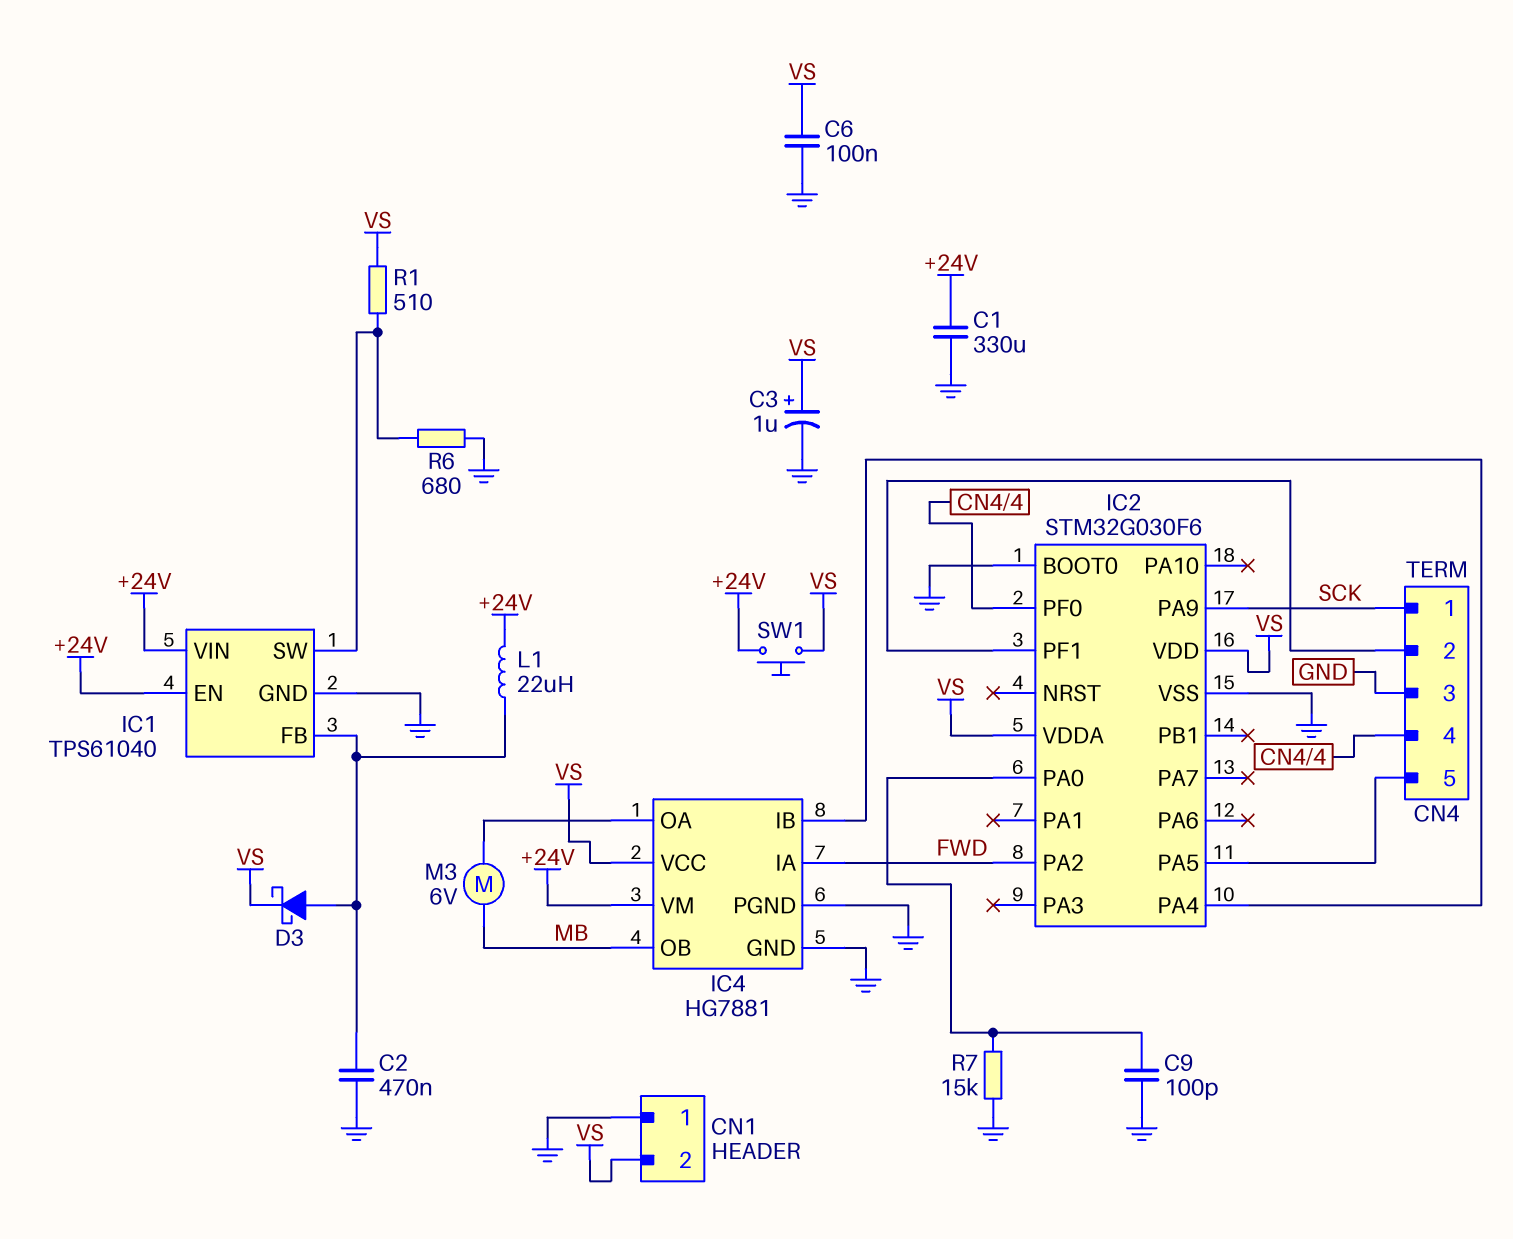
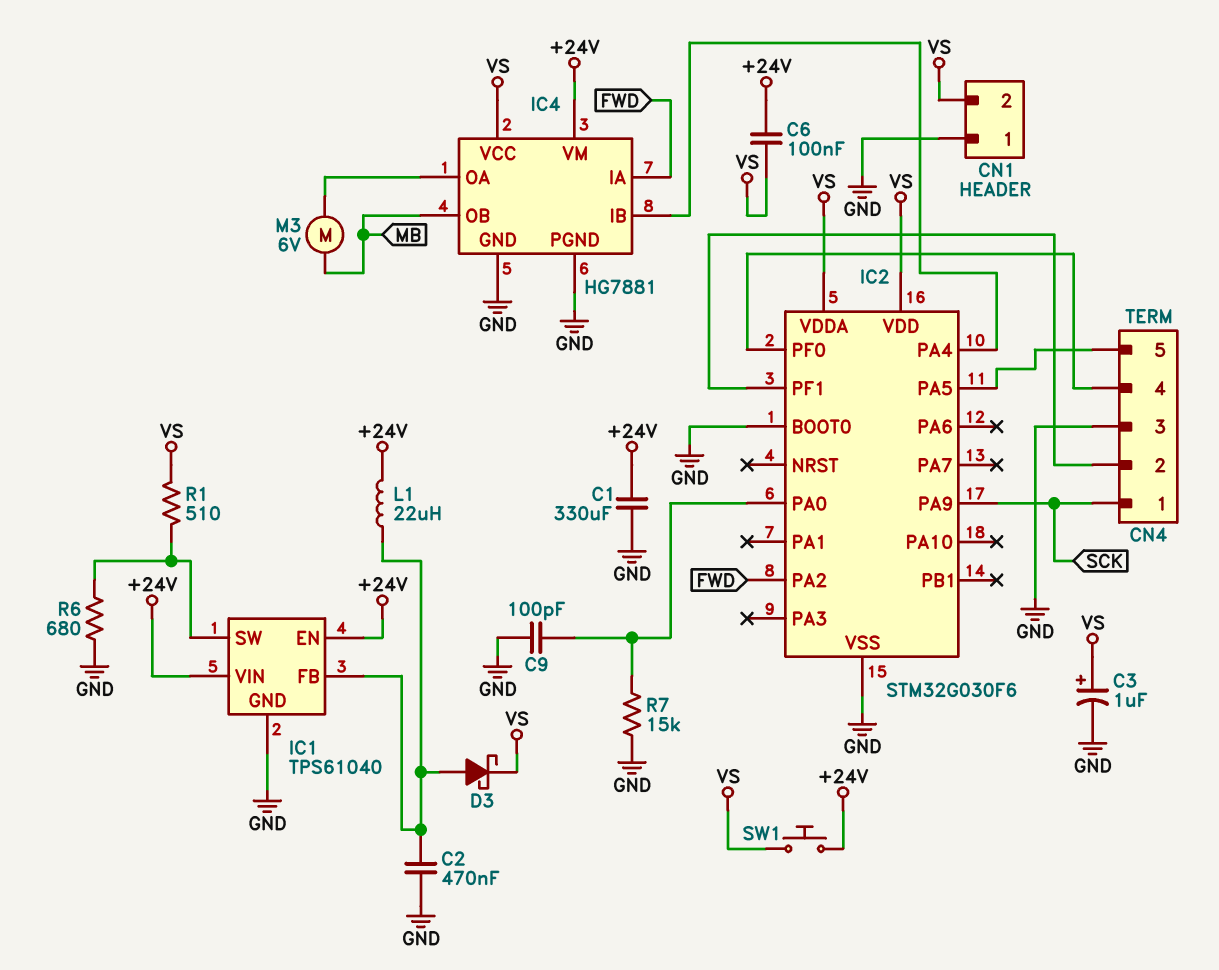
C6: 100nF (GND, VS) -> 100nF (+24V, VS)

